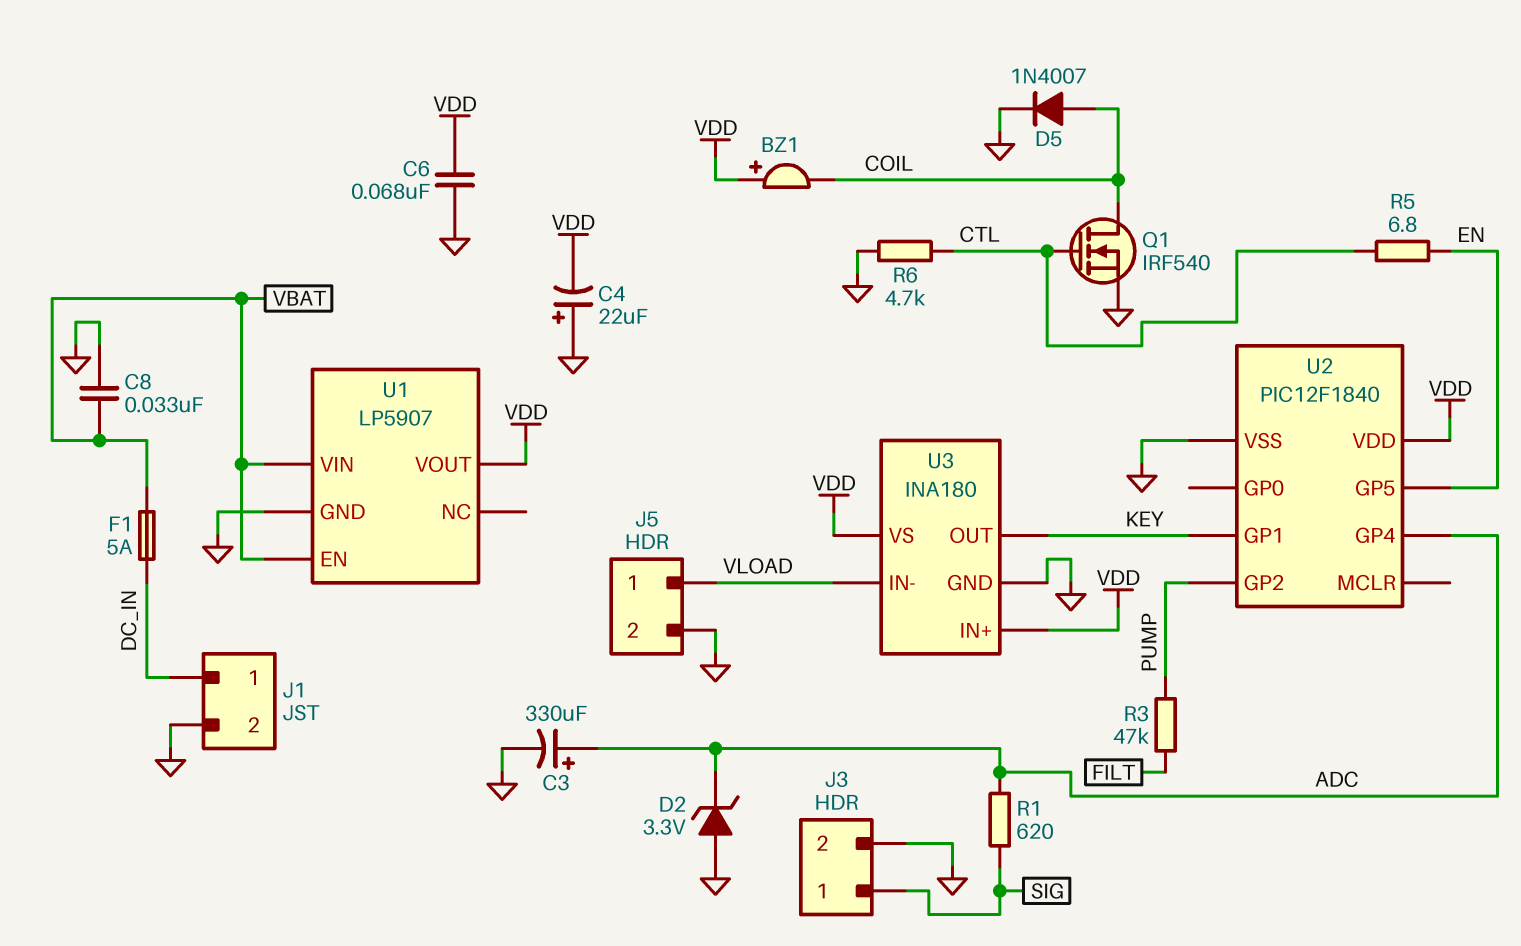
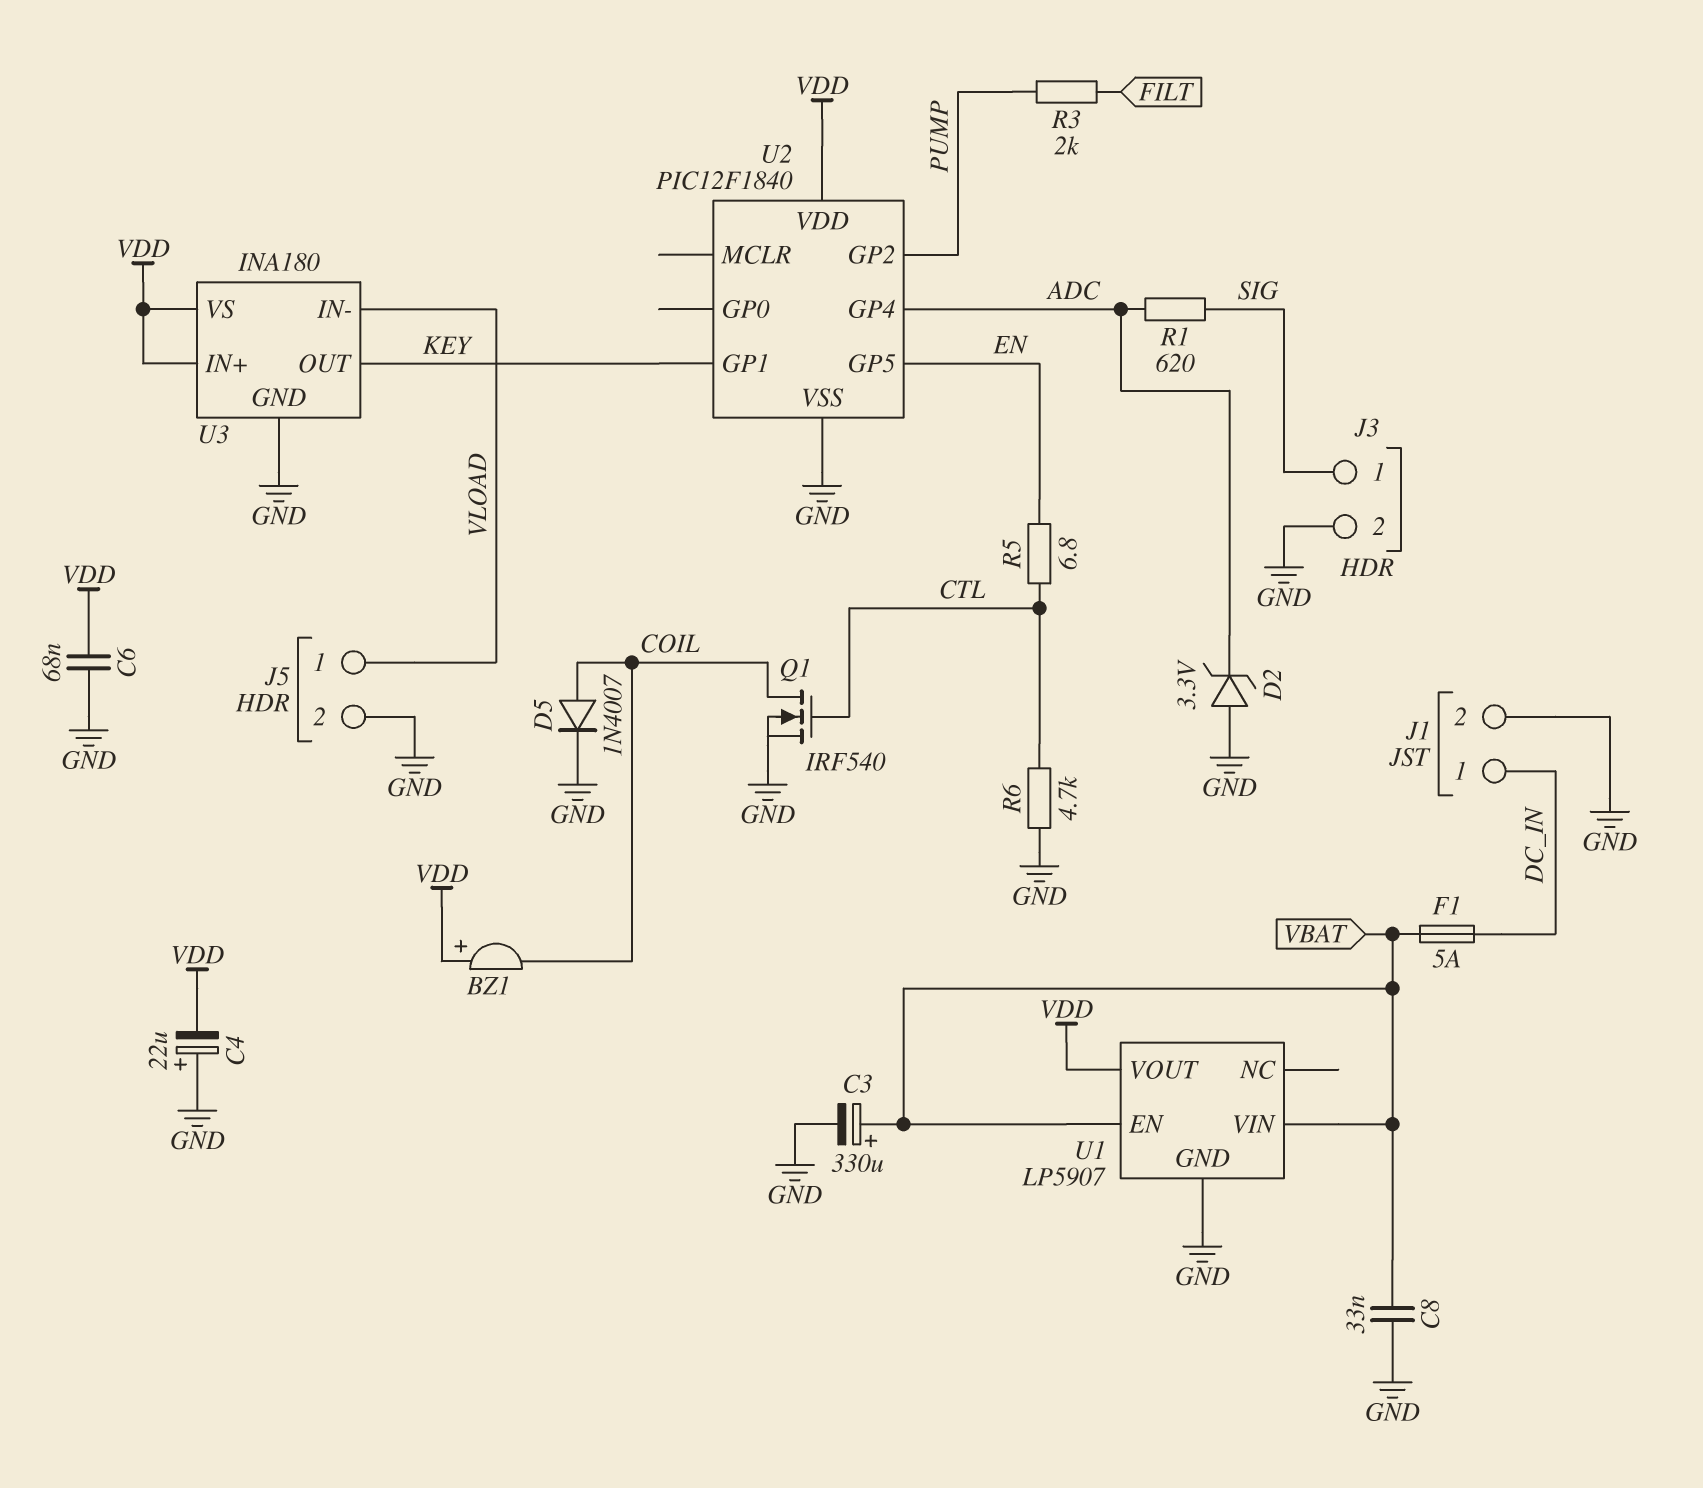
C3: 330uF (plus ADC, minus GND) -> 330uF (plus VBAT, minus GND)
R3: 47k (FILT, PUMP) -> 2k (FILT, PUMP)

